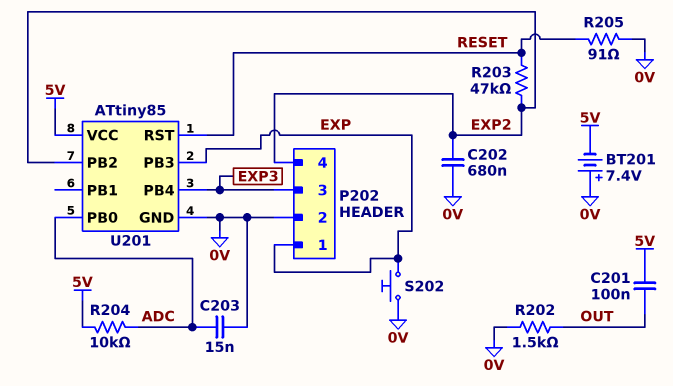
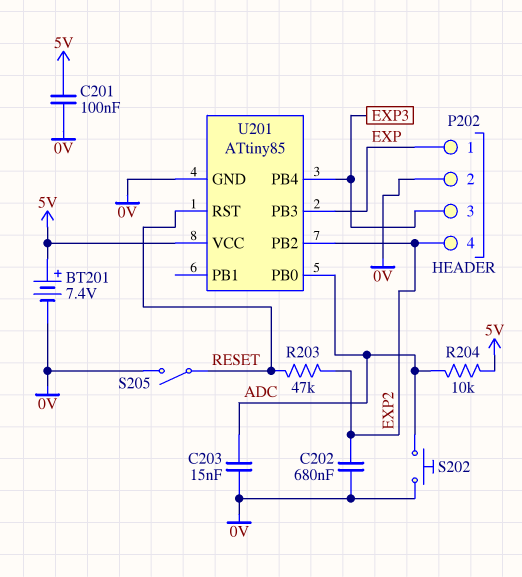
BT201: 7.4V (plus 0V, minus 5V) -> 7.4V (plus 5V, minus 0V)
C201: 100nF (5V, OUT) -> 100nF (0V, 5V)
R202: 1.5k (0V, OUT) -> none
R205: 91 (0V, RESET) -> none
S202: button (0V, EXP) -> button (0V, ADC)
S205: none -> switch (0V, RESET)

